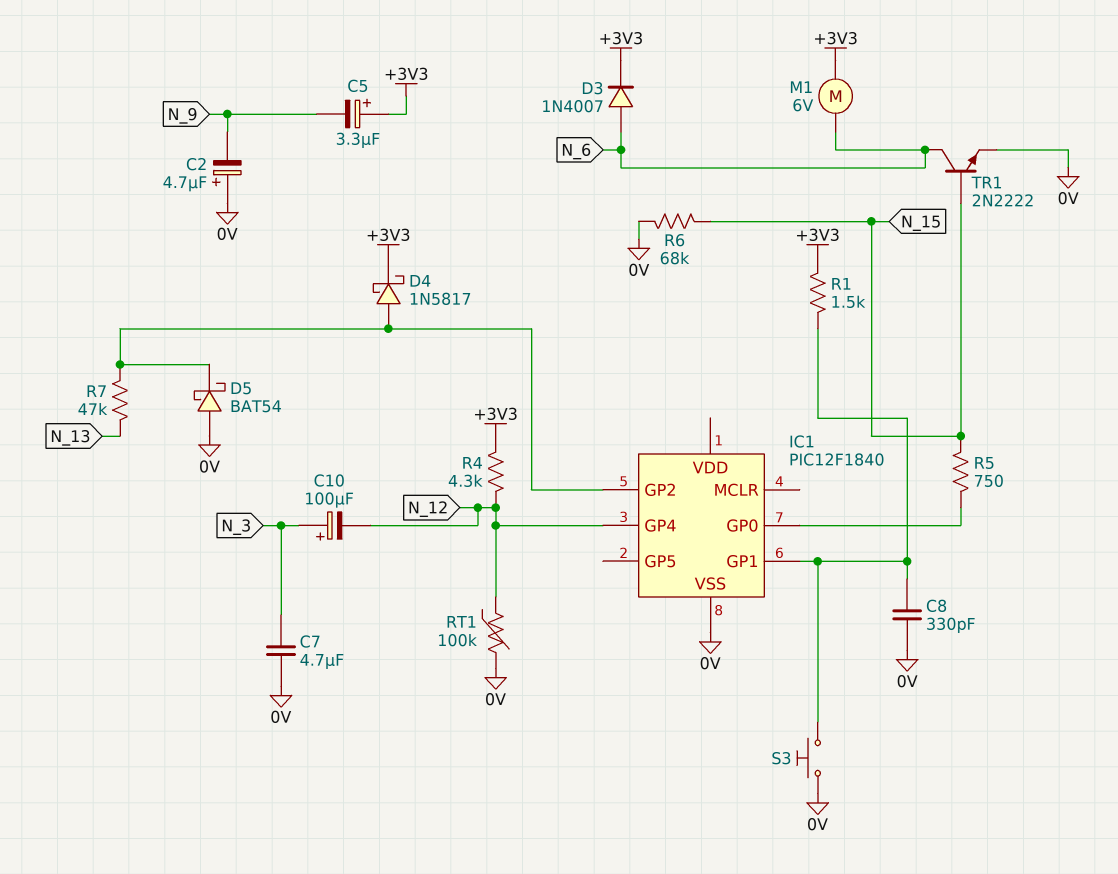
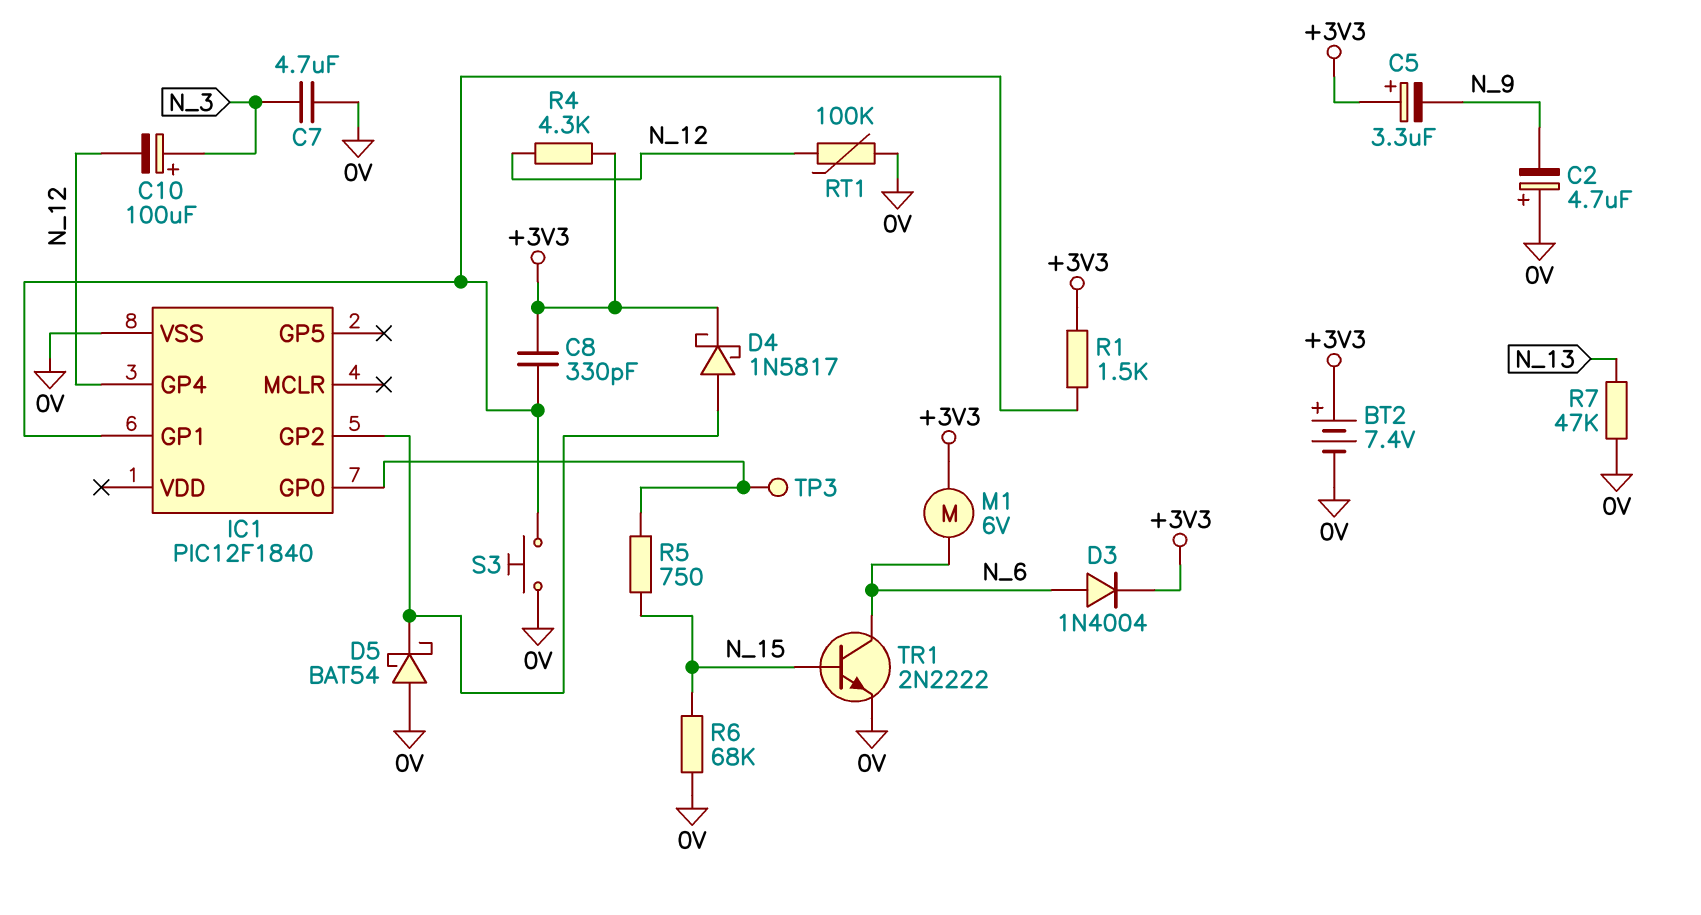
BT2: none -> 7.4V (plus +3V3, minus 0V)
C8: 330pF (0V, IC1/GP1) -> 330pF (+3V3, IC1/GP1)
D3: diode 1N4007 (A N_6, K +3V3) -> diode 1N4004 (A N_6, K +3V3)
R7: 47k (IC1/GP2, N_13) -> 47k (0V, N_13)
TP3: none -> test point (IC1/GP0)

